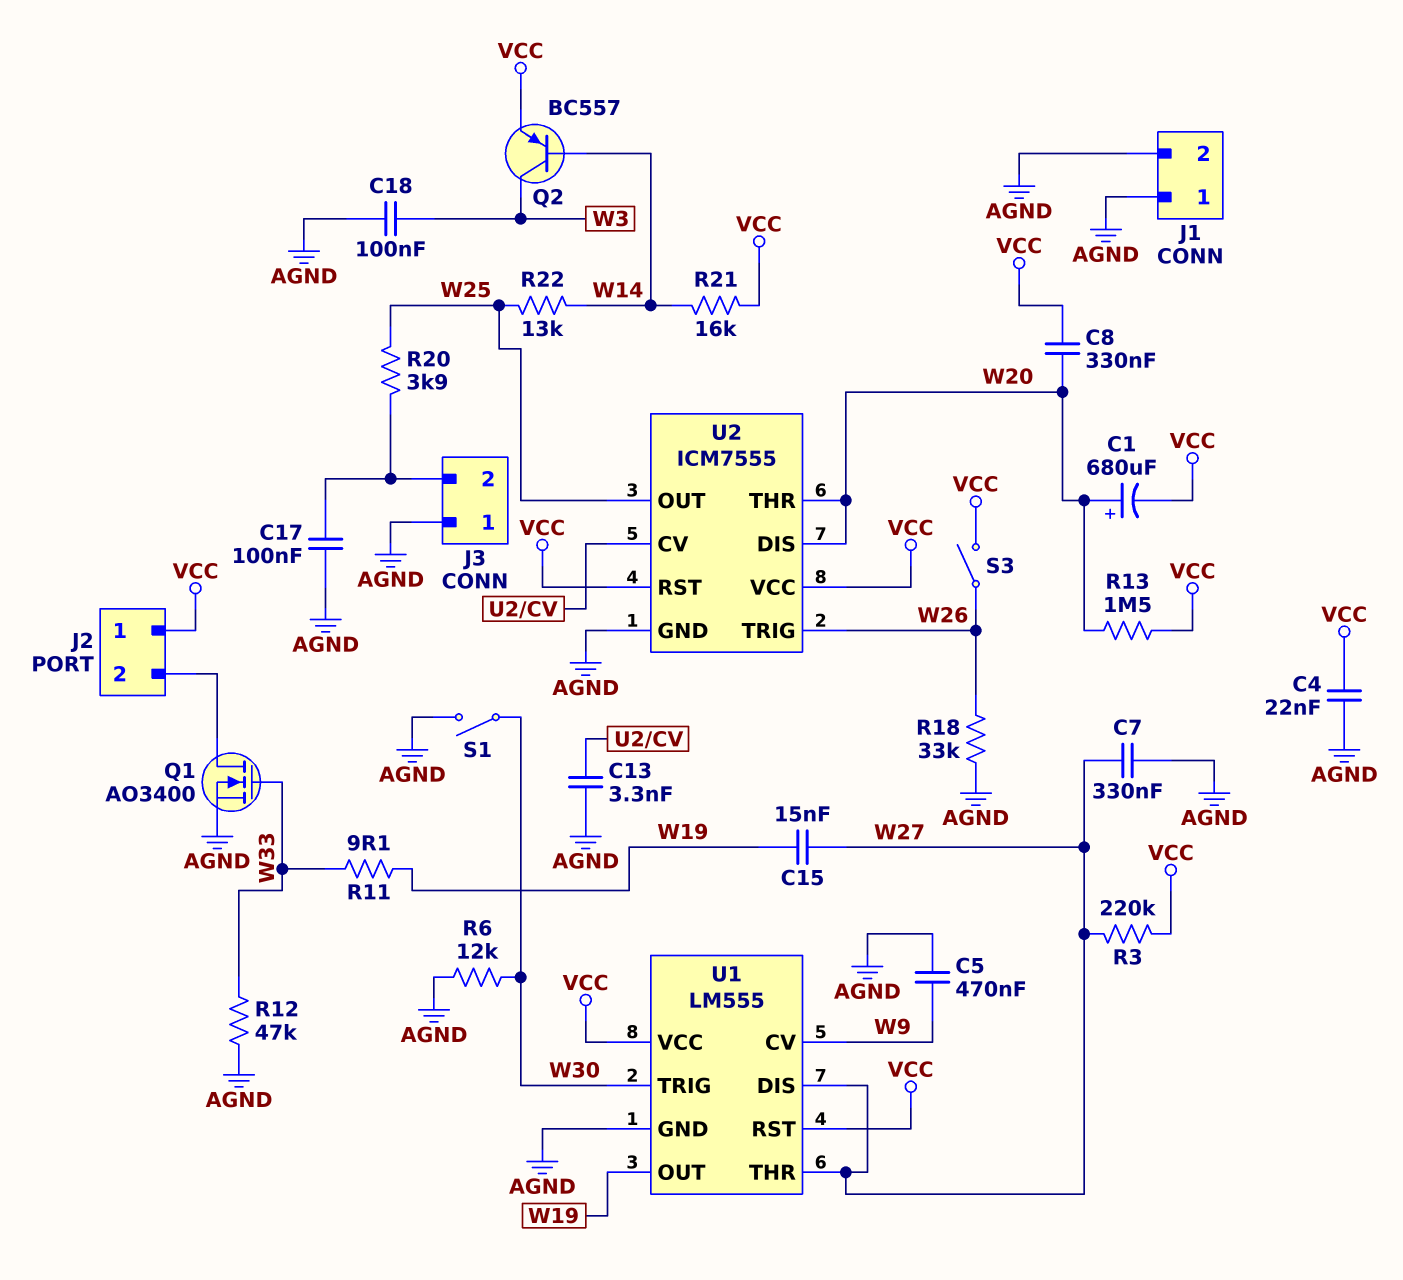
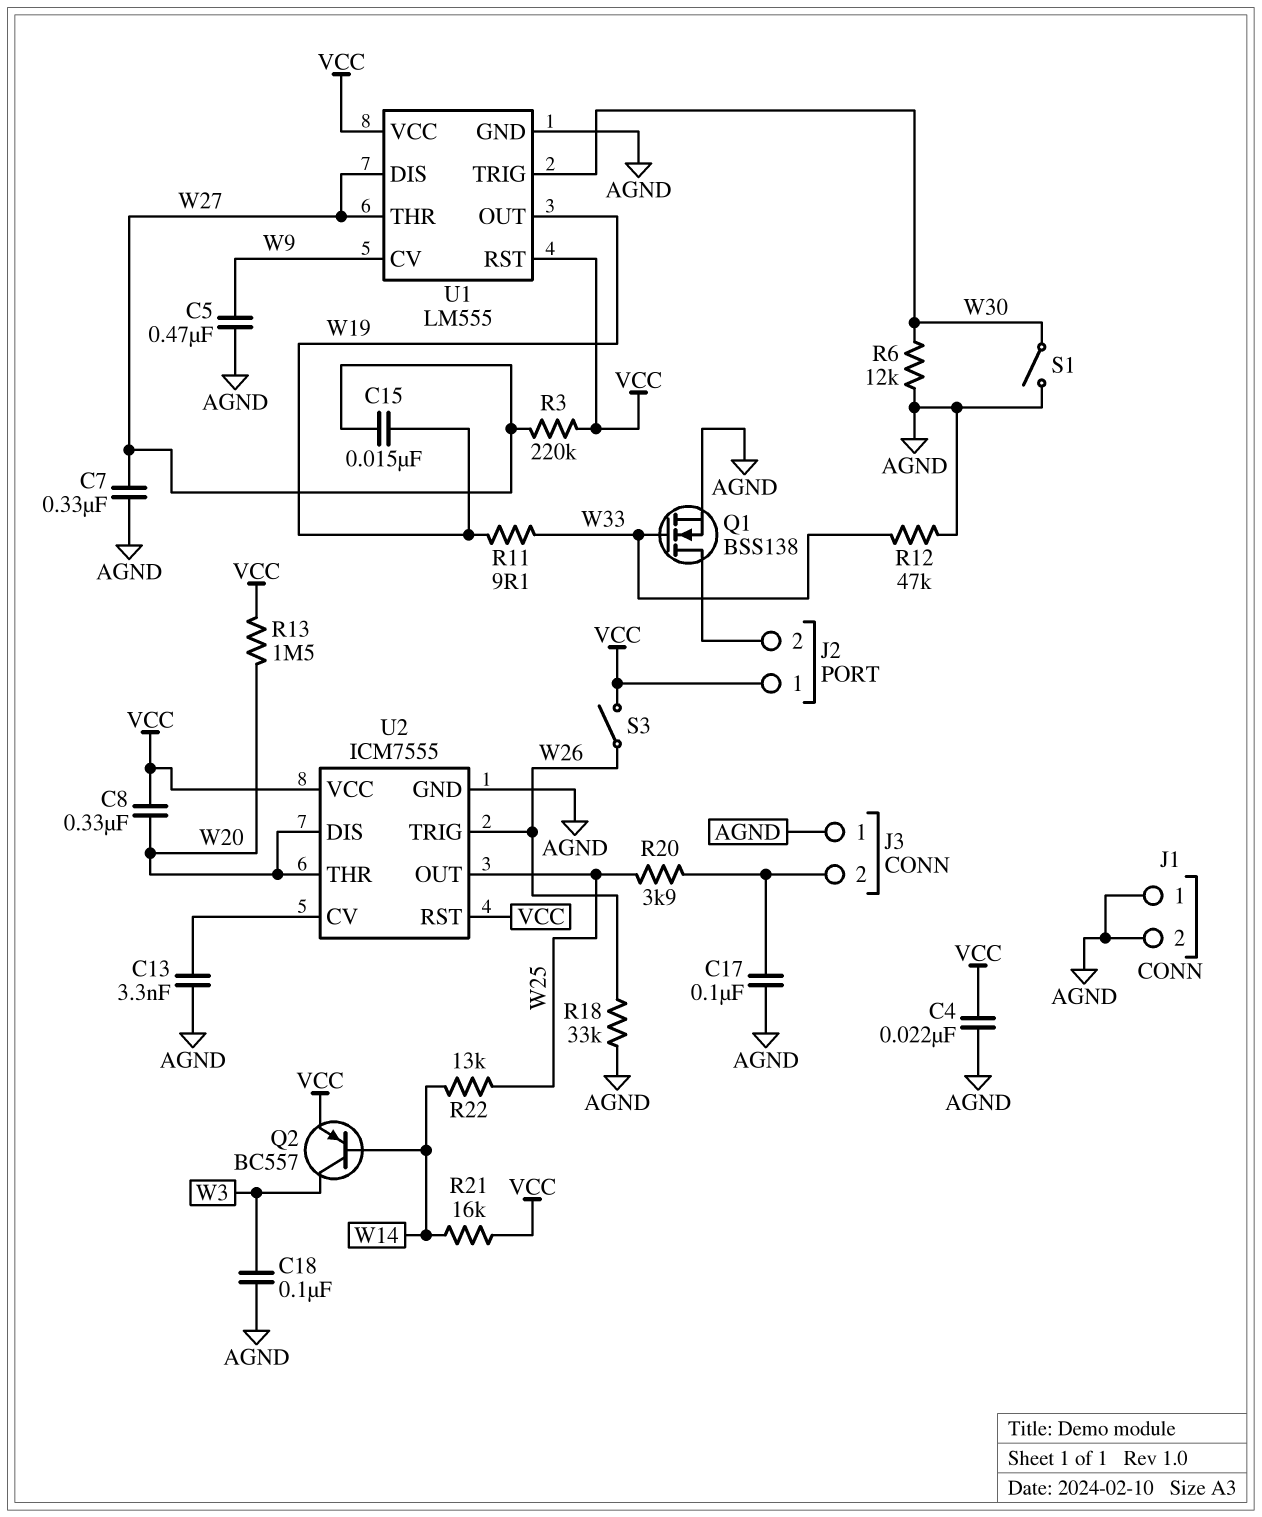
C1: 680uF (plus W20, minus VCC) -> none
Q1: NMOS AO3400 (G W33, D J2/2, S AGND) -> NMOS BSS138 (G W33, D J2/2, S AGND)

